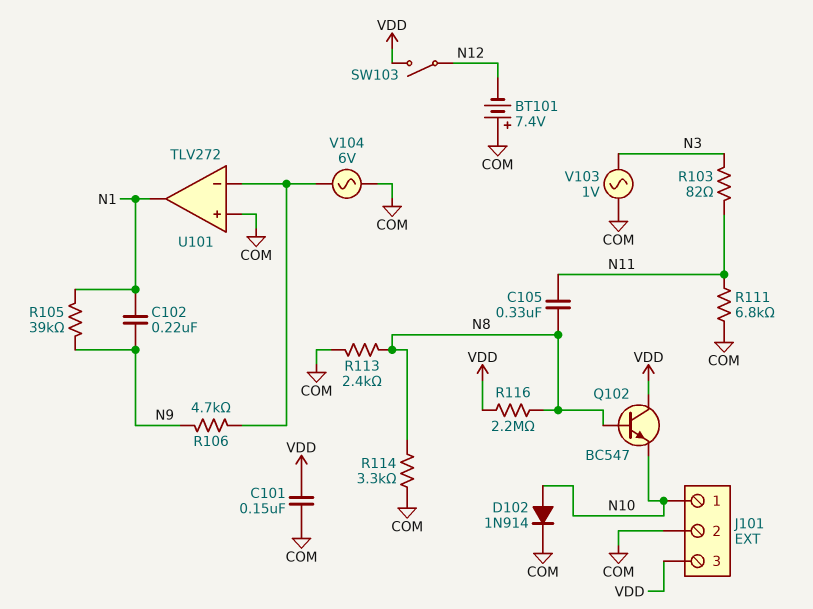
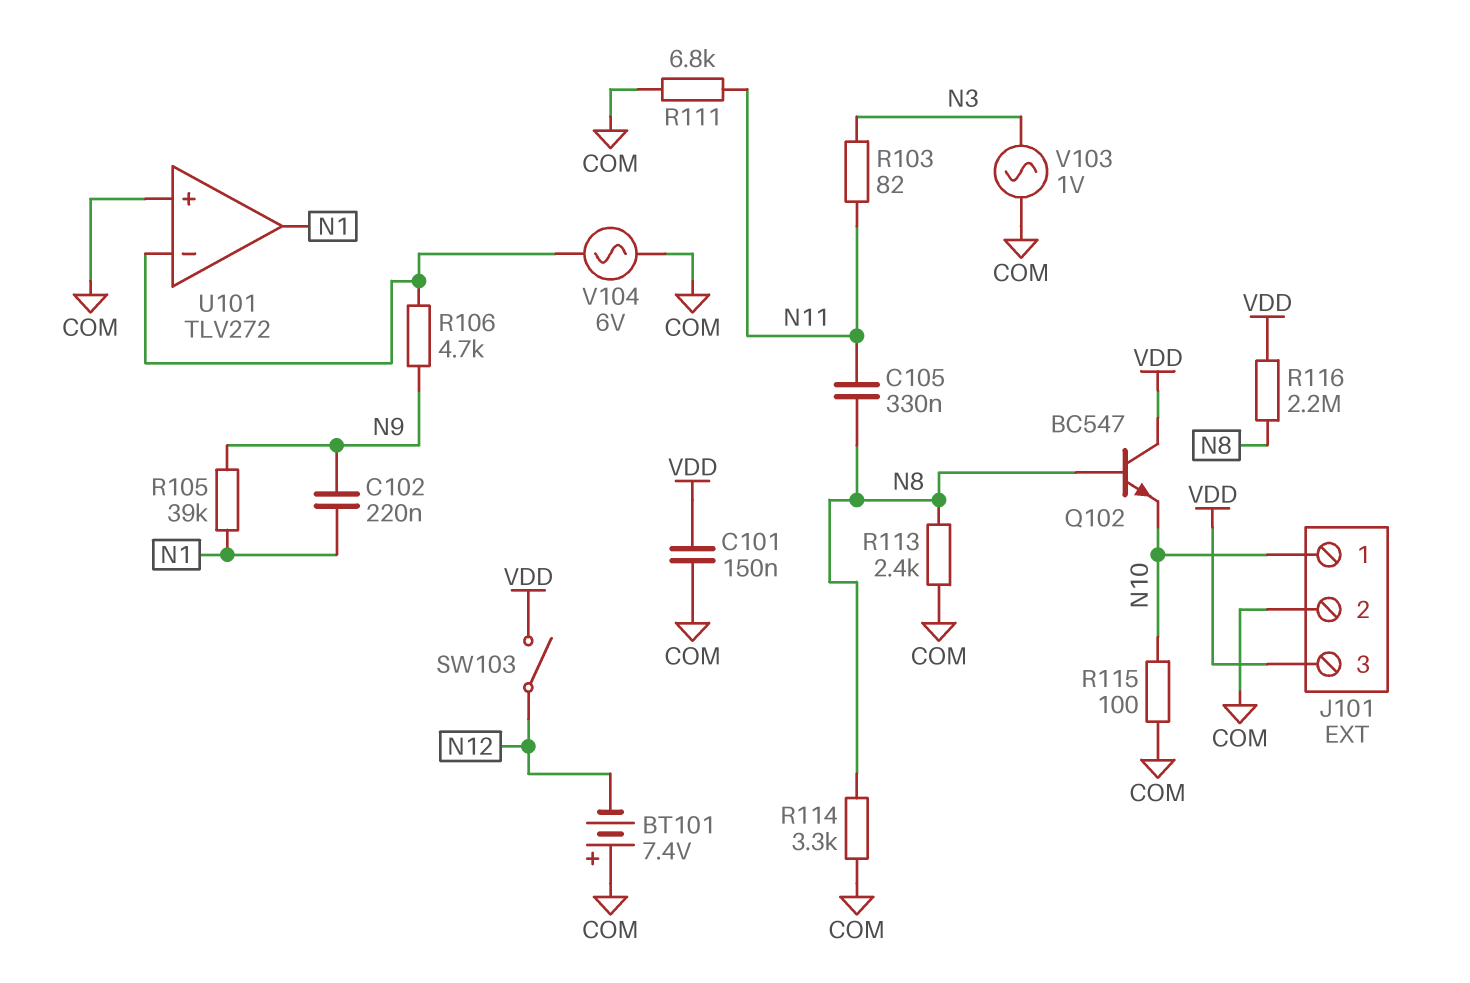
D102: diode 1N914 (A N10, K COM) -> none
R115: none -> 100 (COM, N10)

